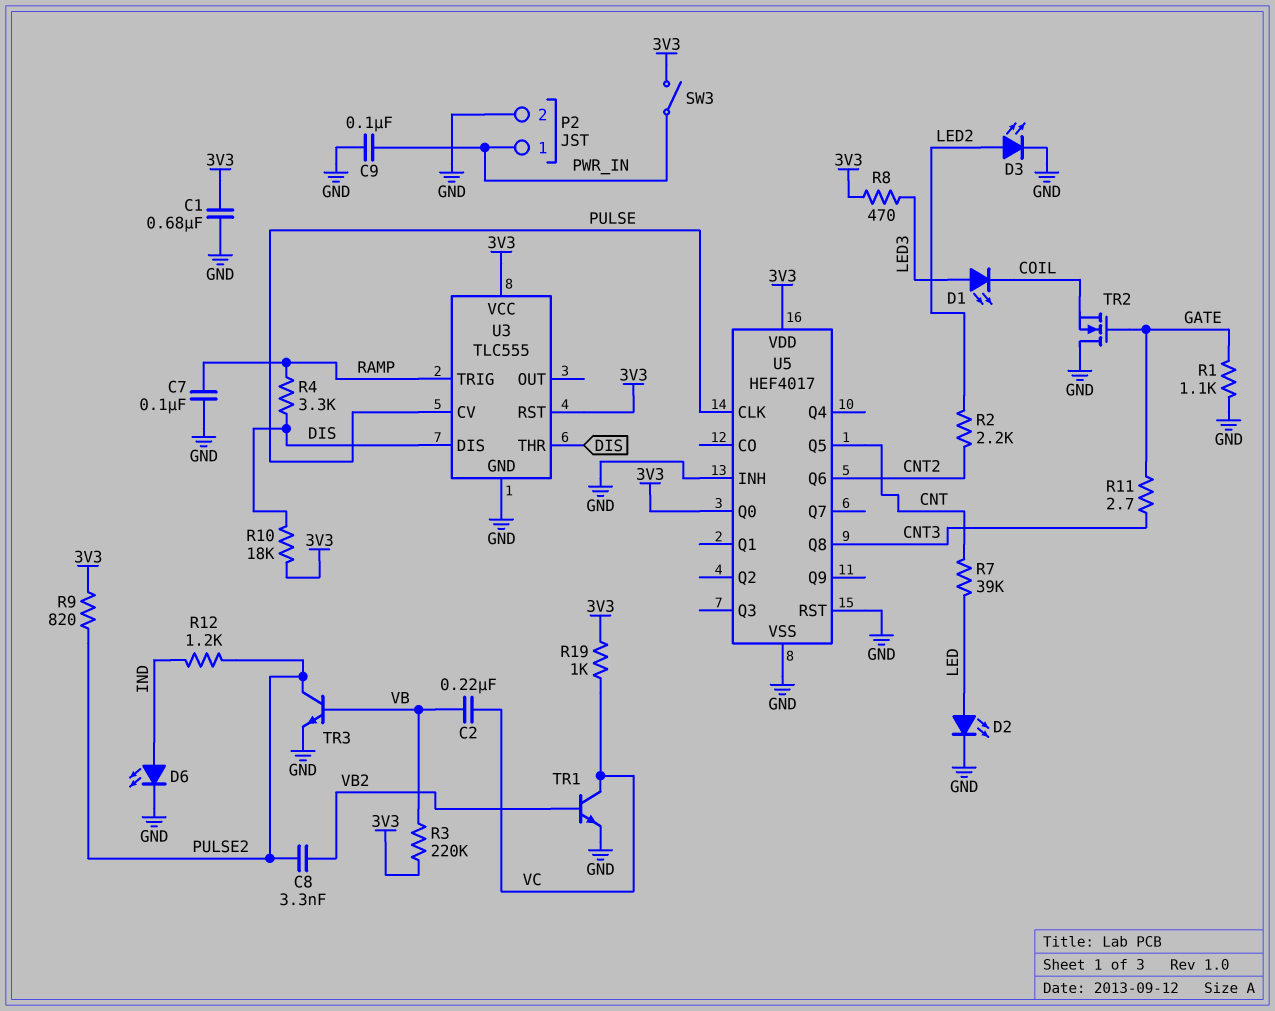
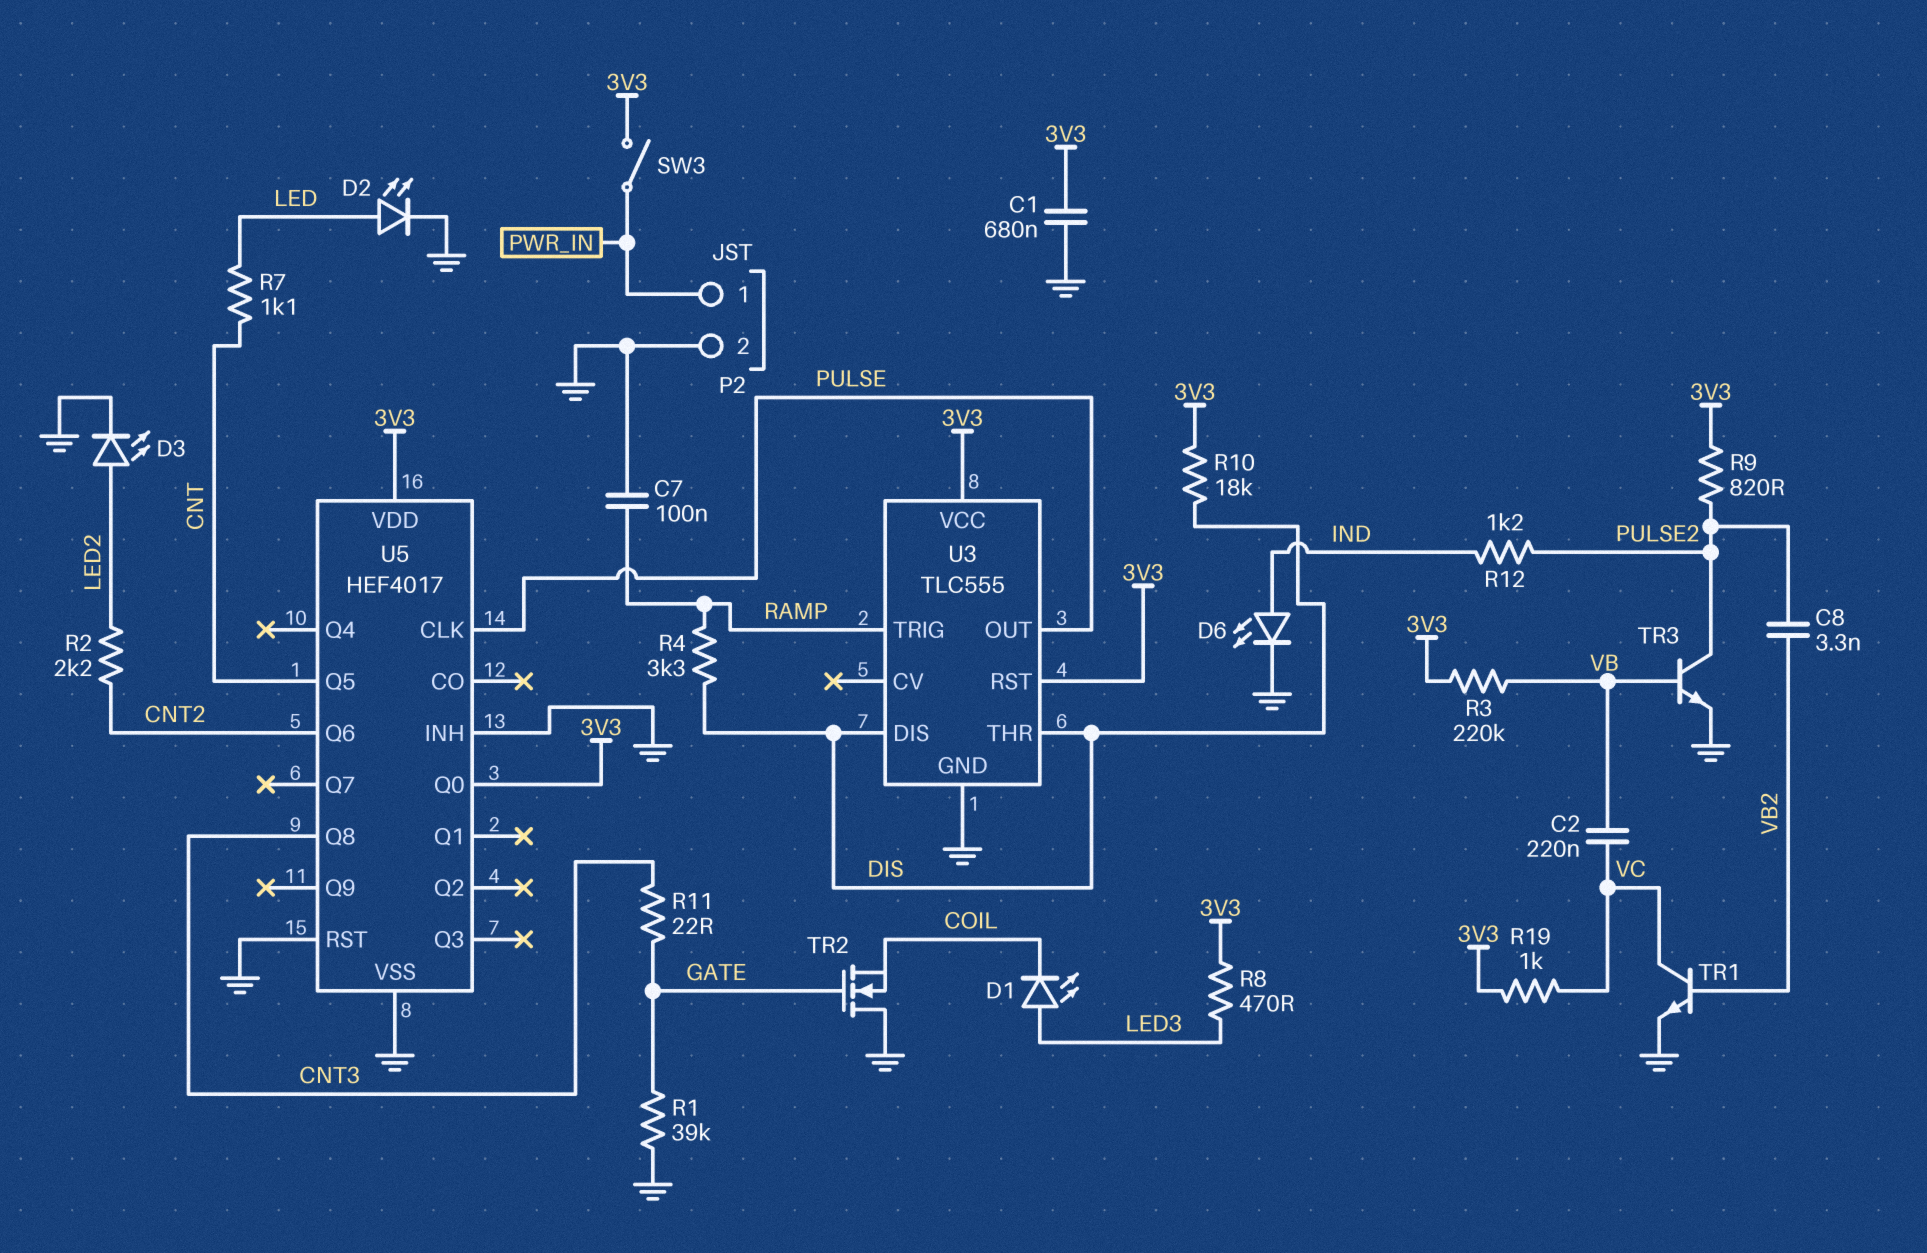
C9: 100nF (GND, PWR_IN) -> none
R1: 1.1k (GATE, GND) -> 39k (GATE, GND)
R7: 39k (CNT, LED) -> 1.1k (CNT, LED)
R11: 2.7 (CNT3, GATE) -> 22 (CNT3, GATE)
U3 pin CV: PULSE -> none
U3 pin OUT: none -> PULSE

